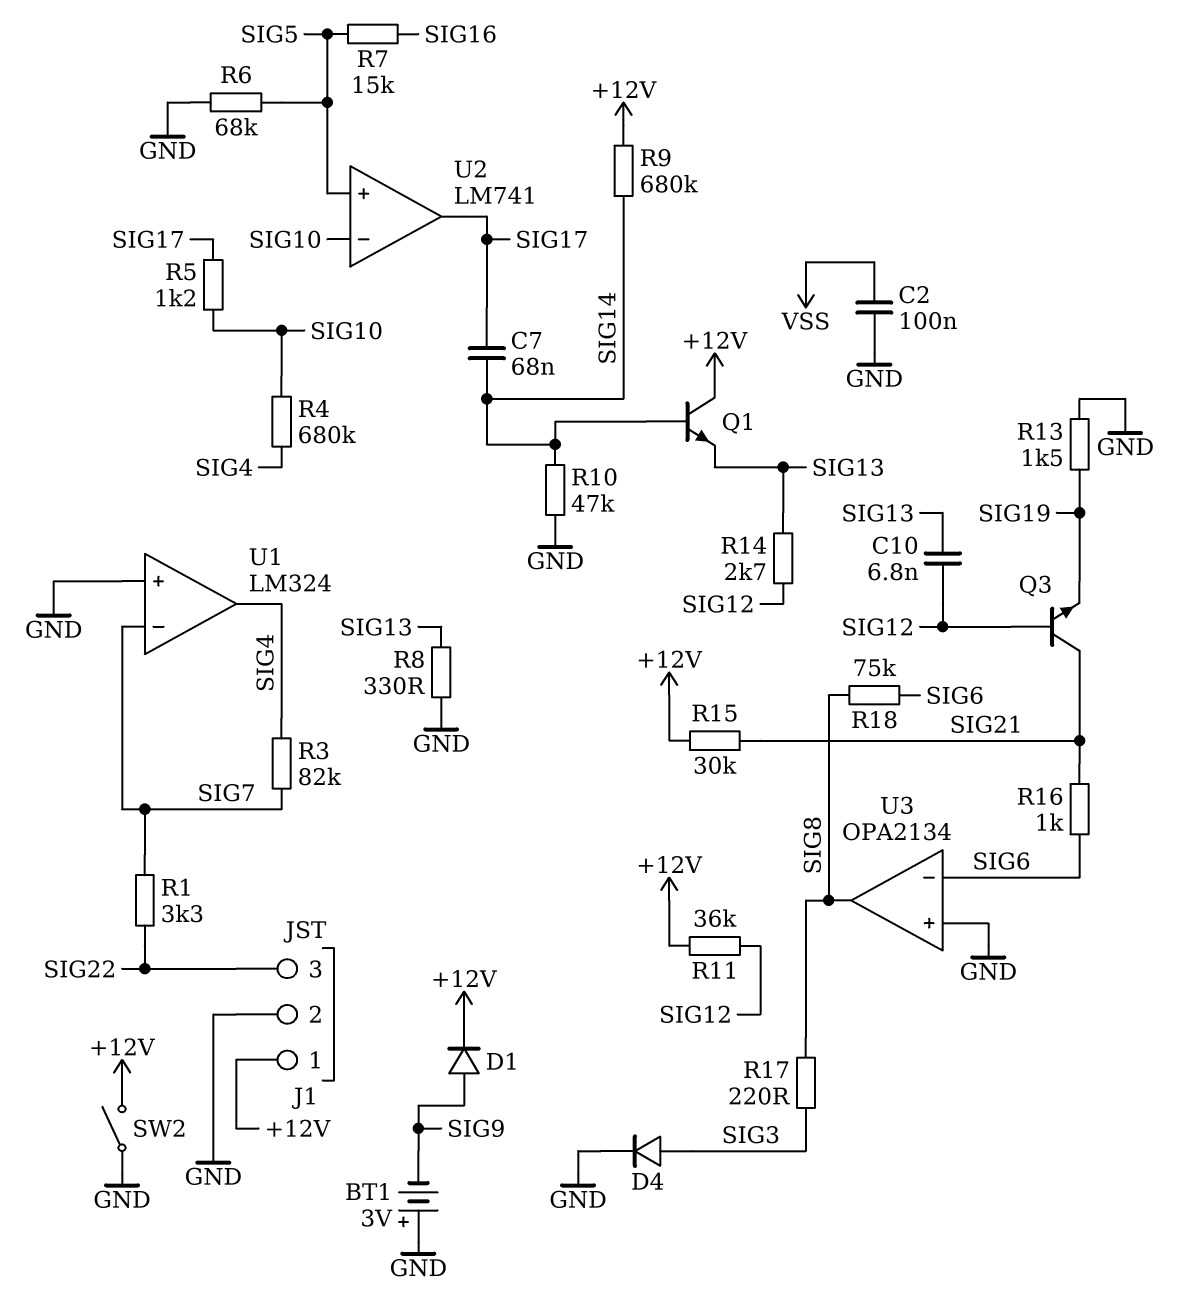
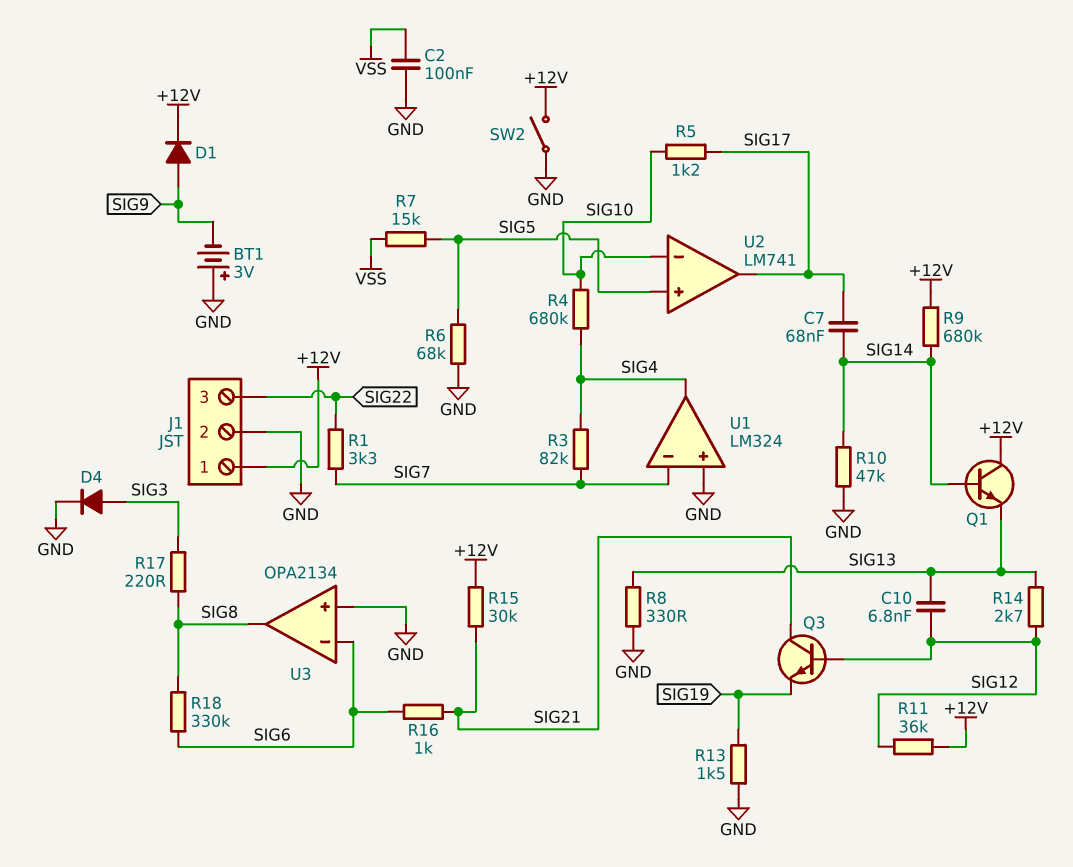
R7: 15k (SIG5, SIG16) -> 15k (SIG5, VSS)
R18: 75k (SIG6, SIG8) -> 330k (SIG6, SIG8)

